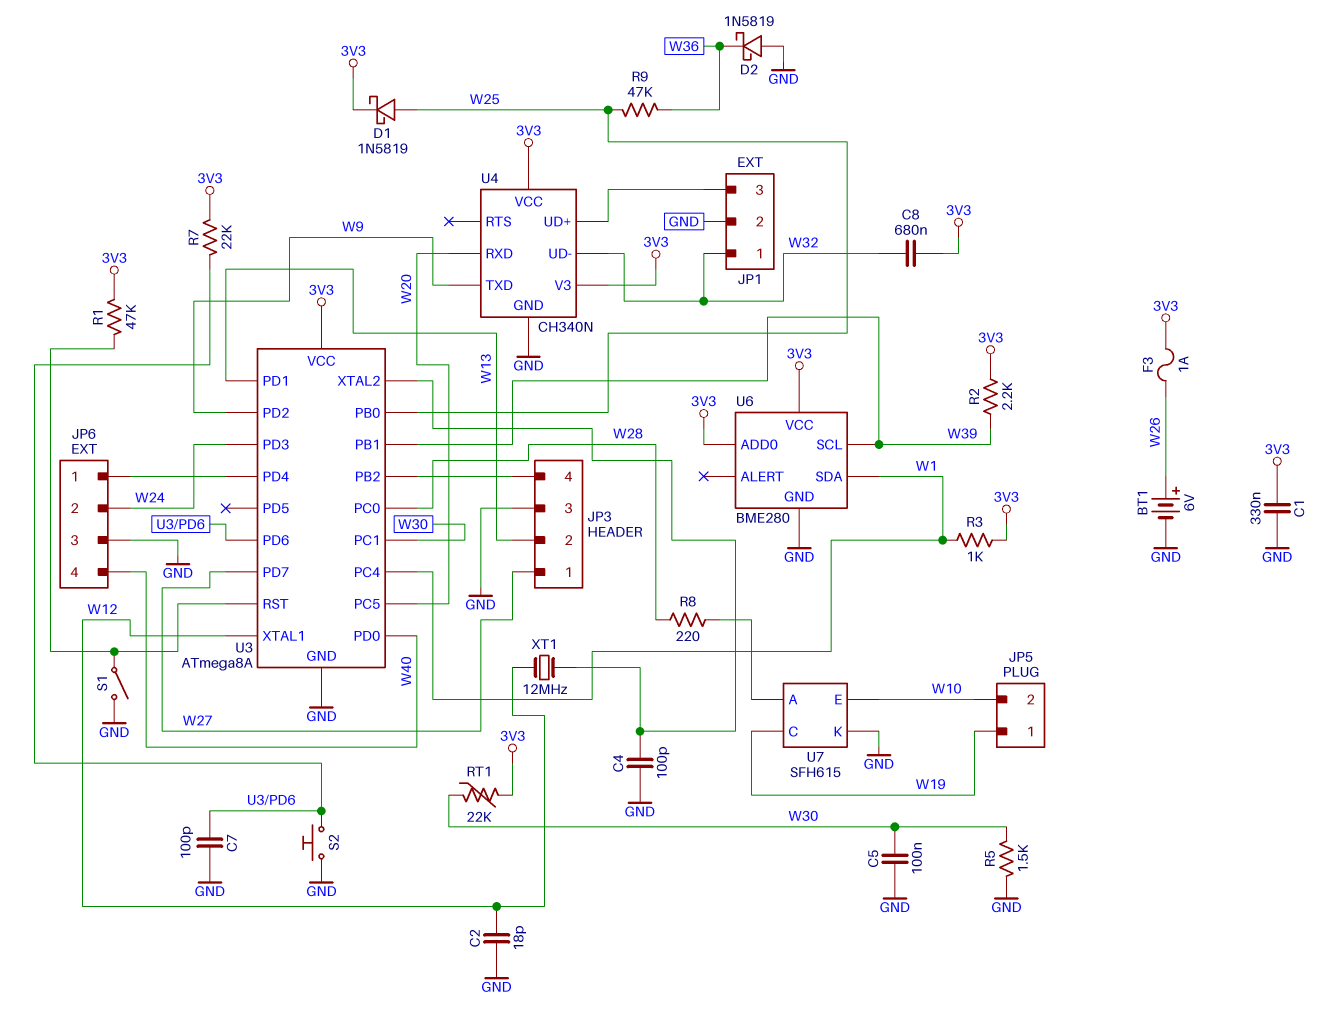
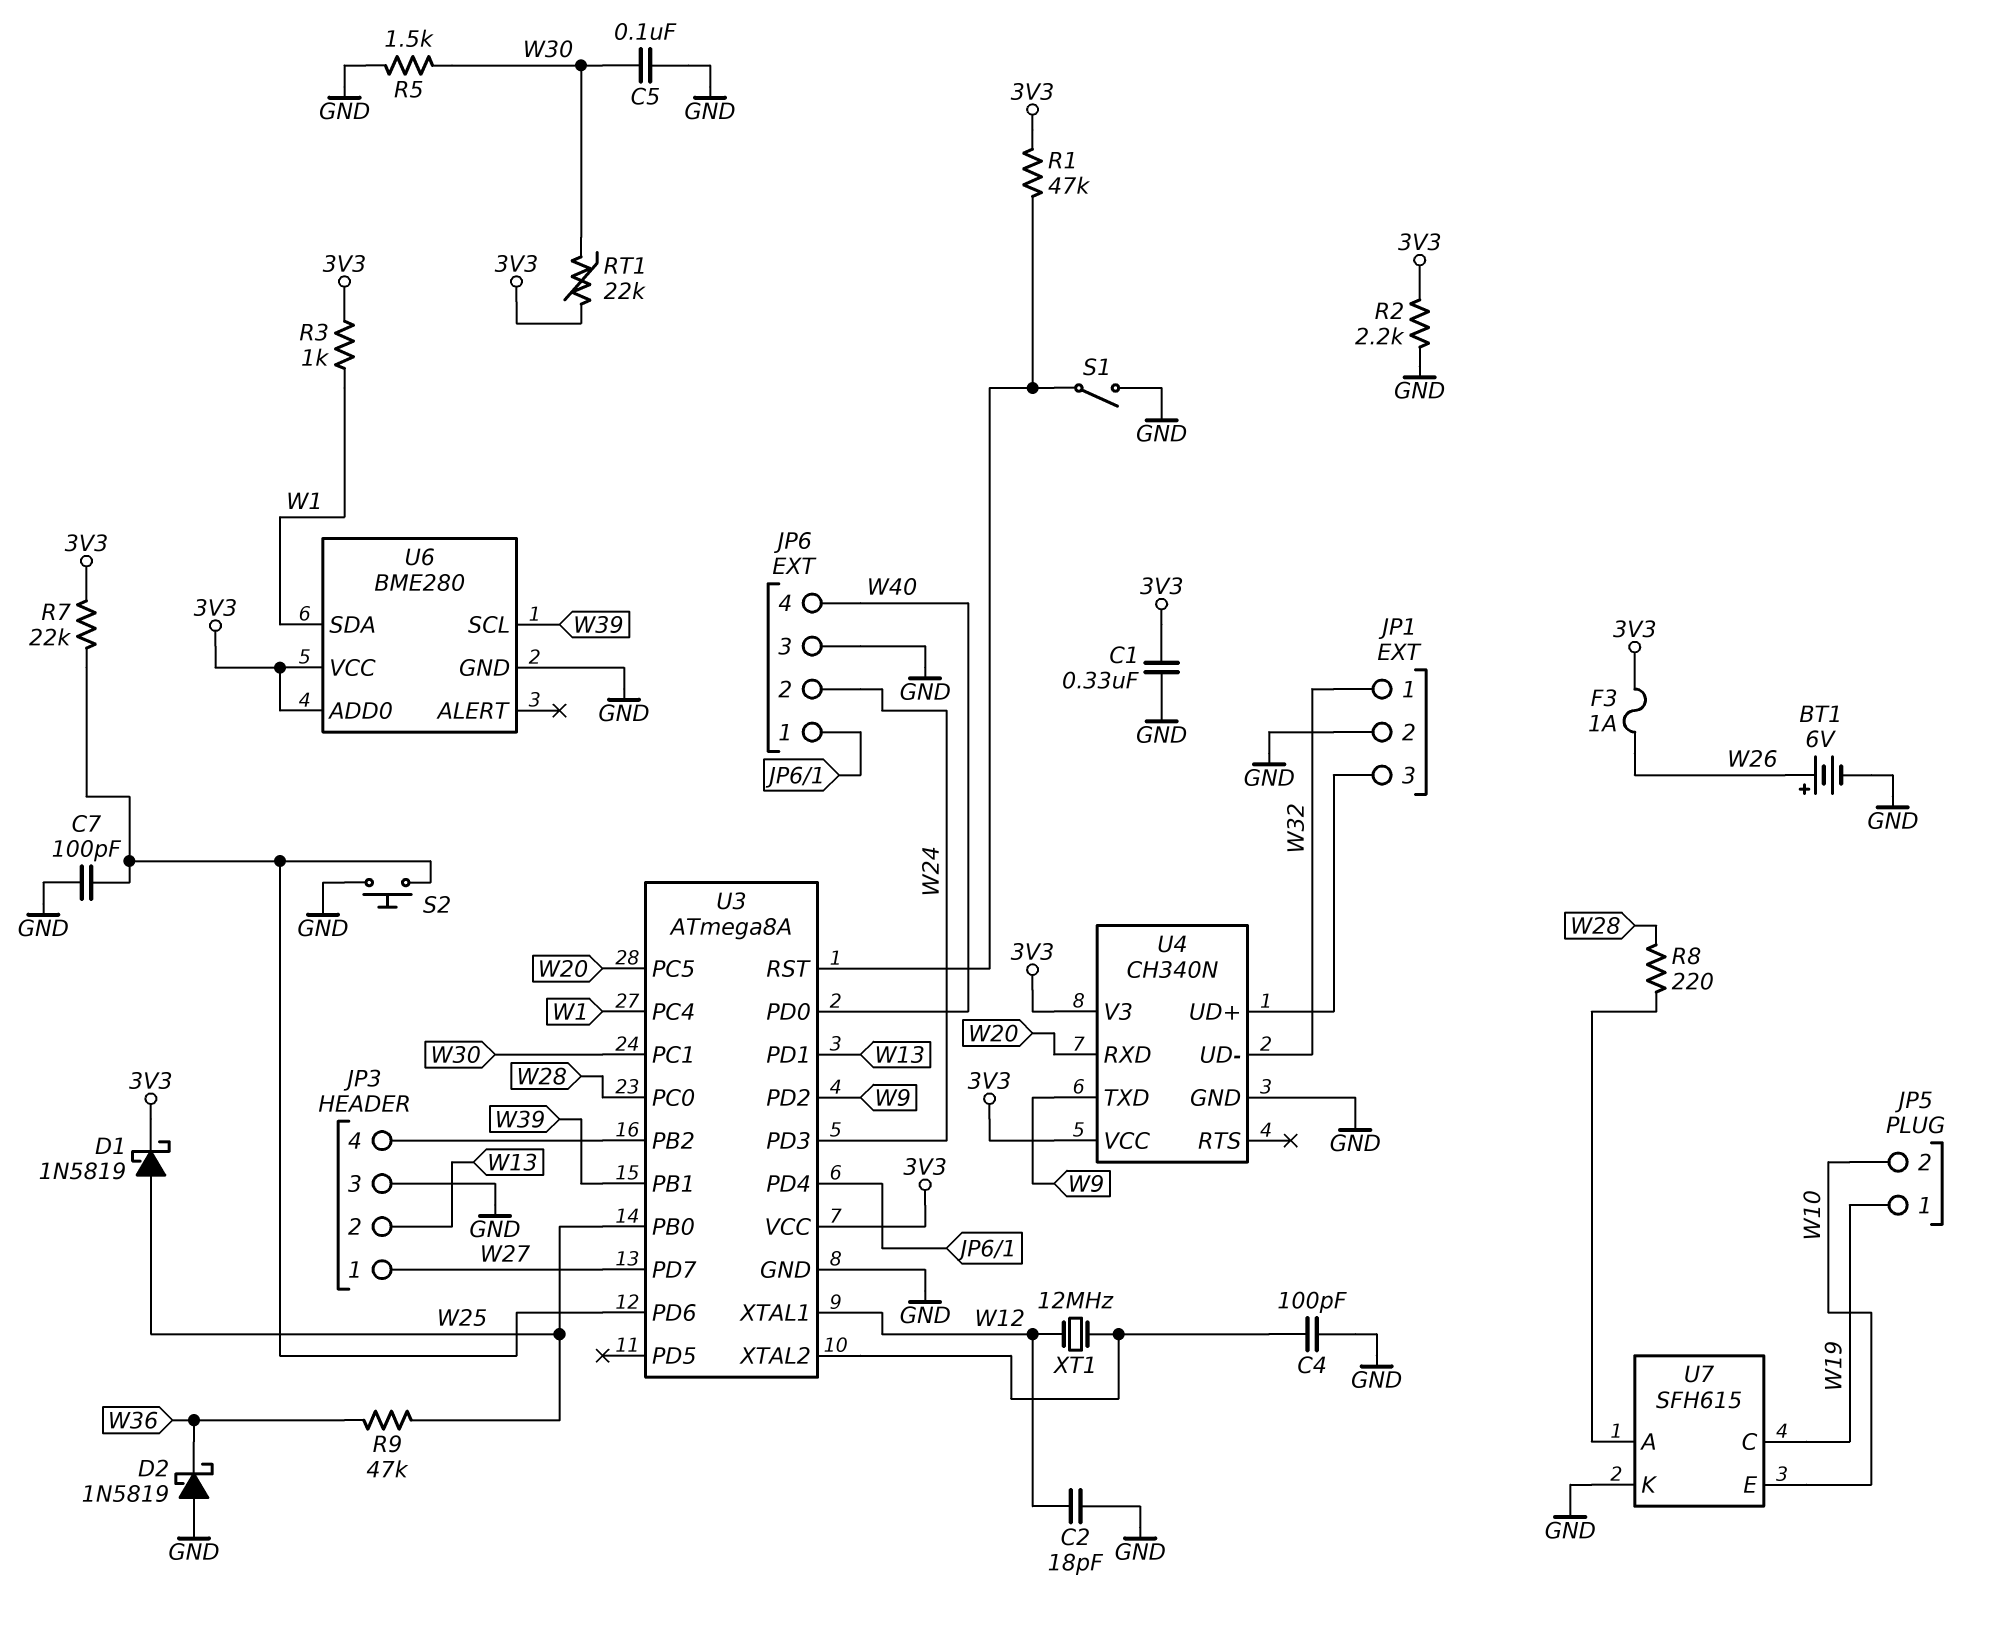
C8: 680nF (3V3, W32) -> none
R2: 2.2k (3V3, W39) -> 2.2k (3V3, GND)

